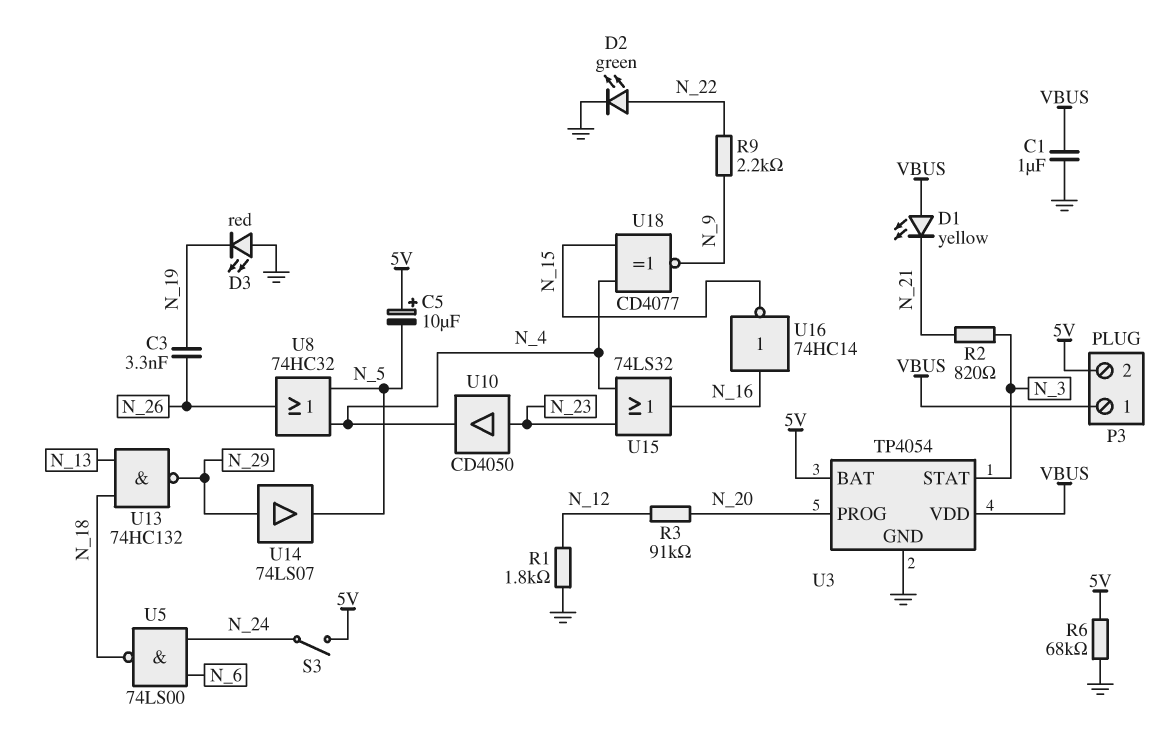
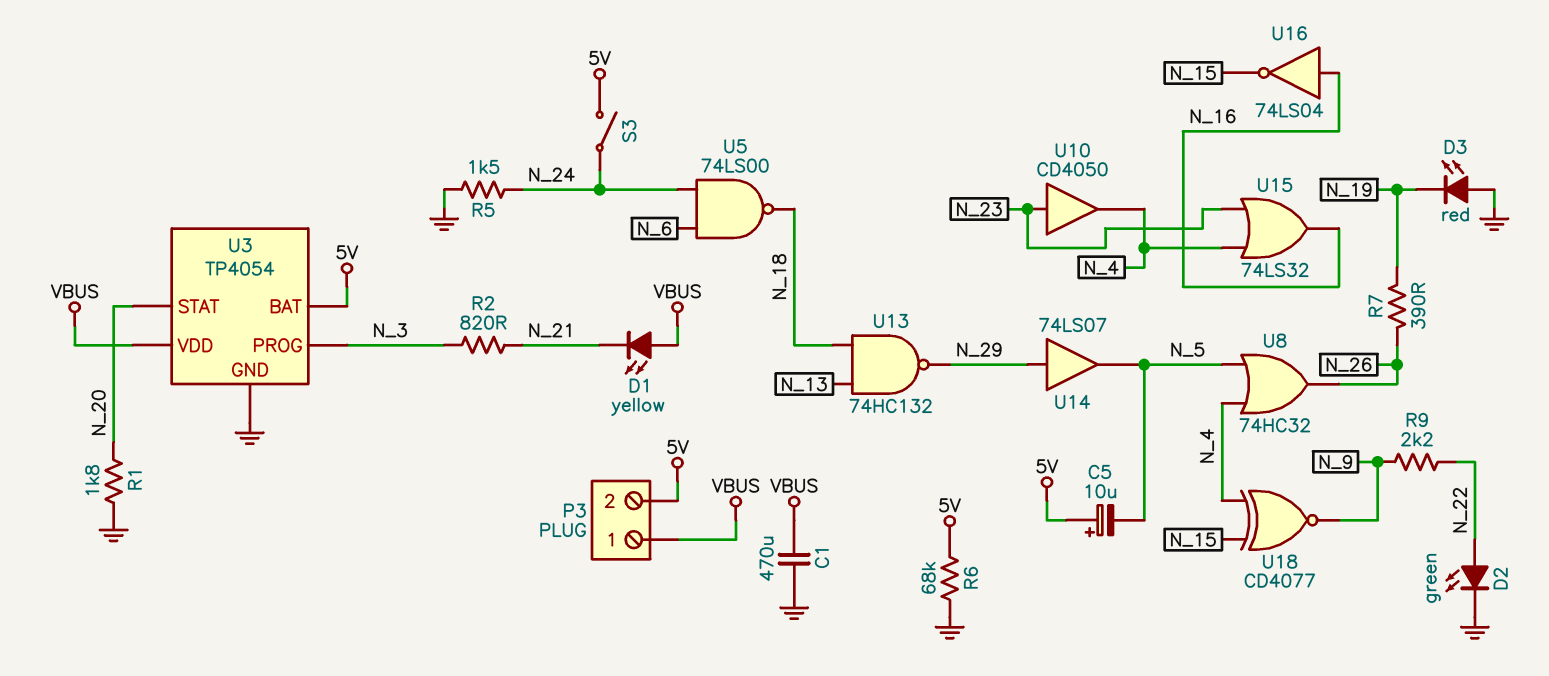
C1: 1uF (GND, VBUS) -> 470uF (GND, VBUS)
C3: 3.3nF (N_19, N_26) -> none
R1: 1.8k (GND, N_12) -> 1.8k (GND, N_20)
R3: 91k (N_12, N_20) -> none
R5: none -> 1.5k (GND, N_24)
R7: none -> 390 (N_19, N_26)
U3 pin PROG: N_20 -> N_3
U3 pin STAT: N_3 -> N_20
U16: NOT 74HC14 (in N_16, out N_15) -> NOT 74LS04 (in N_16, out N_15)

